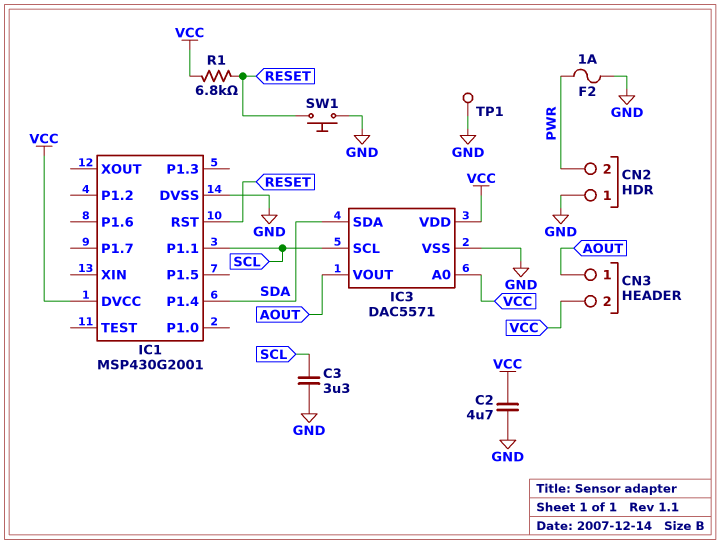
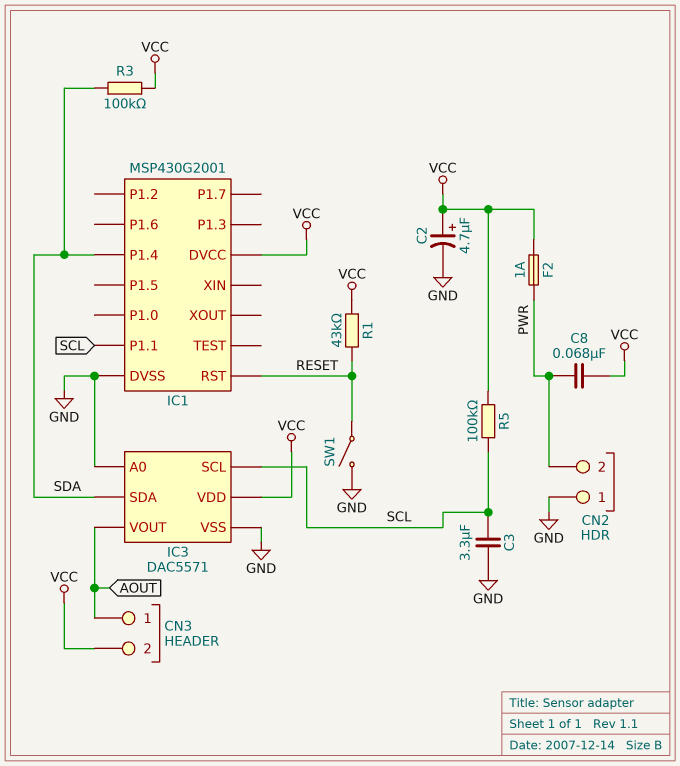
C2: 4.7uF (GND, VCC) -> 4.7uF (plus VCC, minus GND)
C8: none -> 68nF (PWR, VCC)
F2: 1A (GND, PWR) -> 1A (PWR, VCC)
IC3 pin A0: VCC -> GND
R1: 6.8k (RESET, VCC) -> 43k (RESET, VCC)
R3: none -> 100k (SDA, VCC)
R5: none -> 100k (SCL, VCC)
SW1: button (GND, RESET) -> switch (GND, RESET)
TP1: test point (GND) -> none

